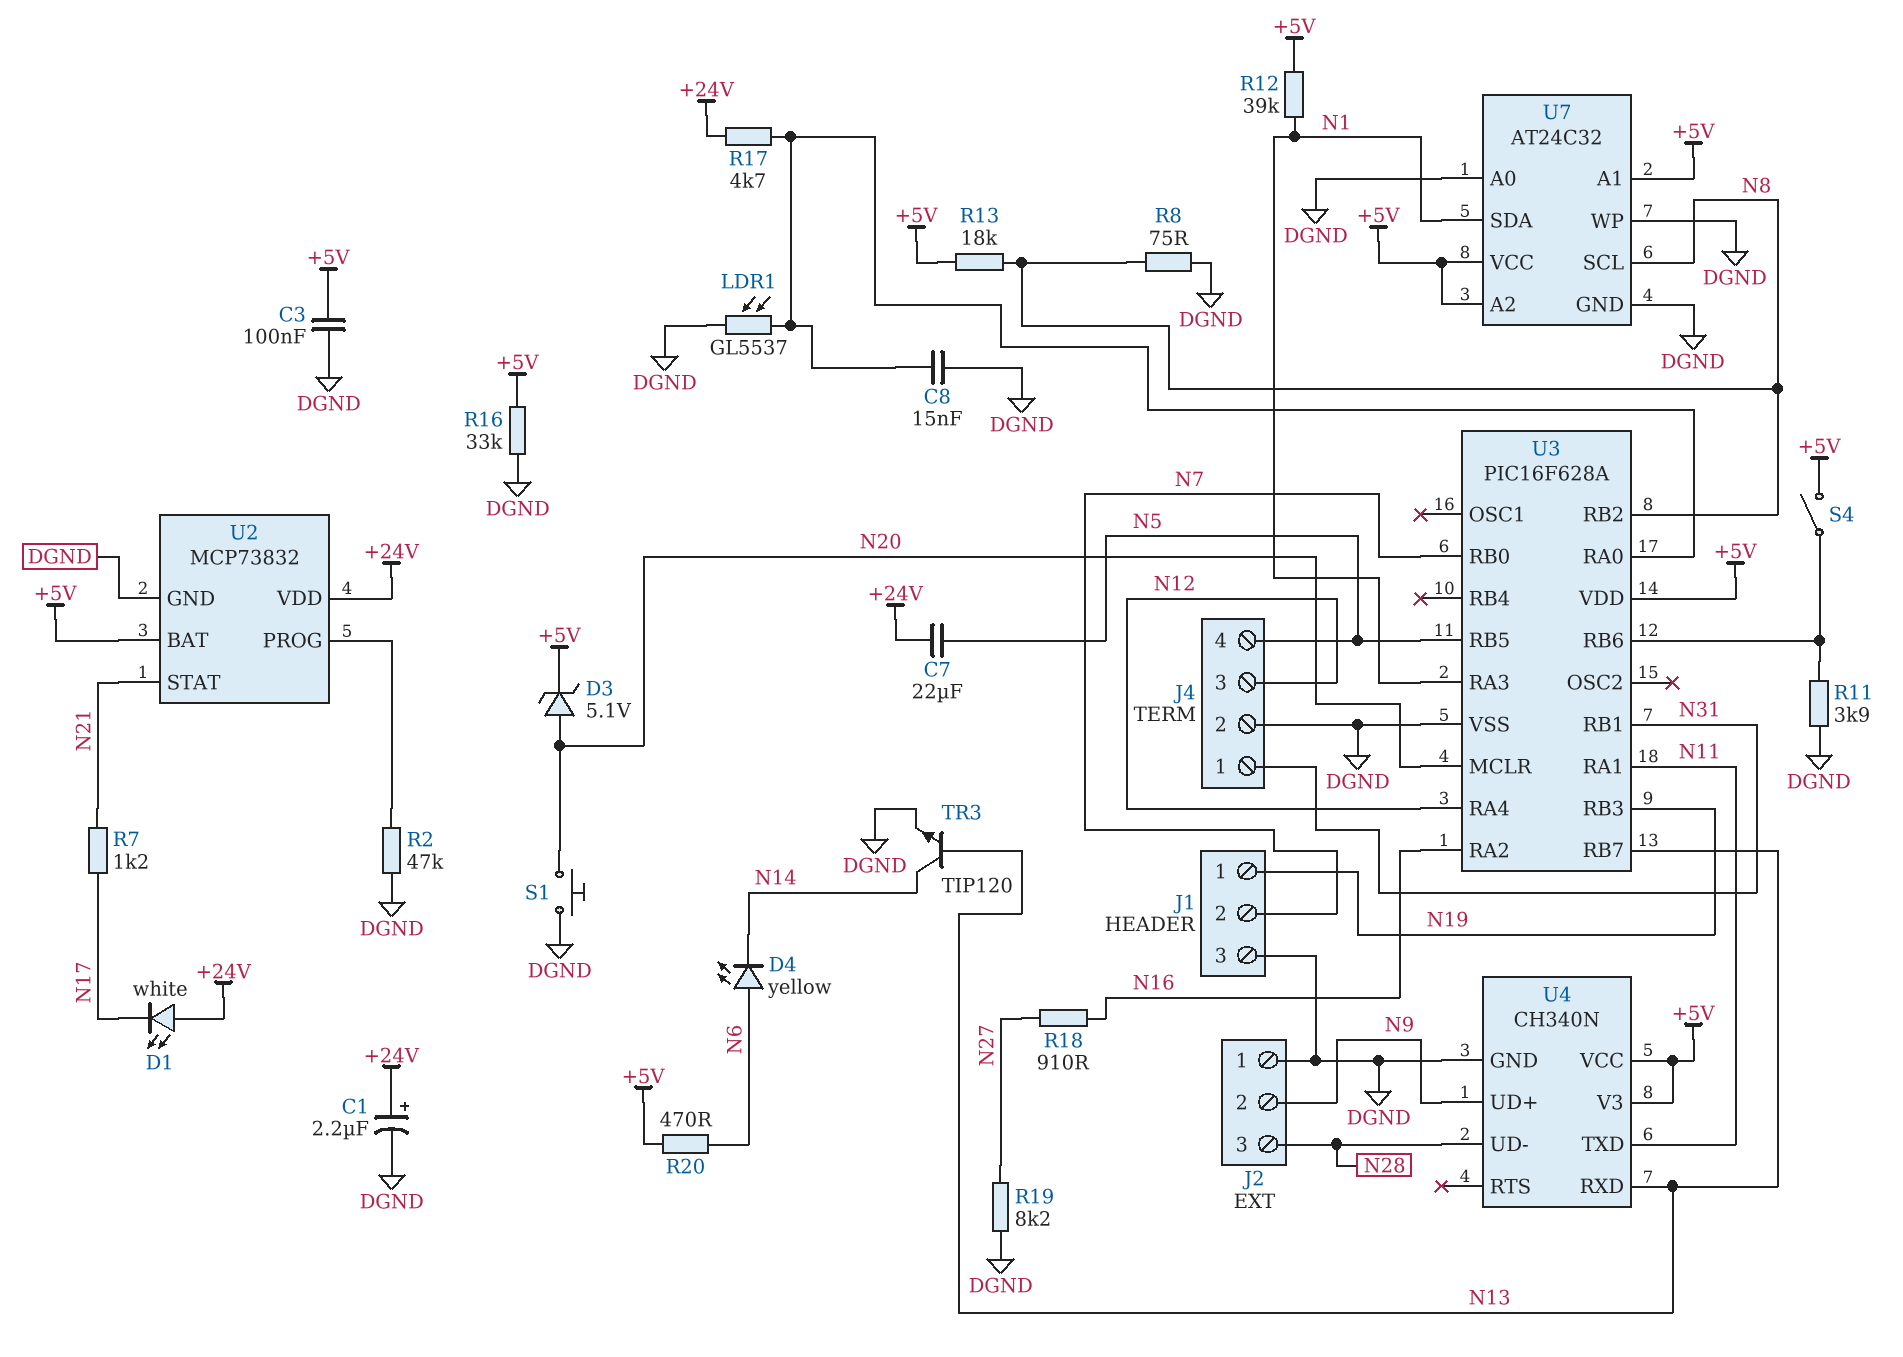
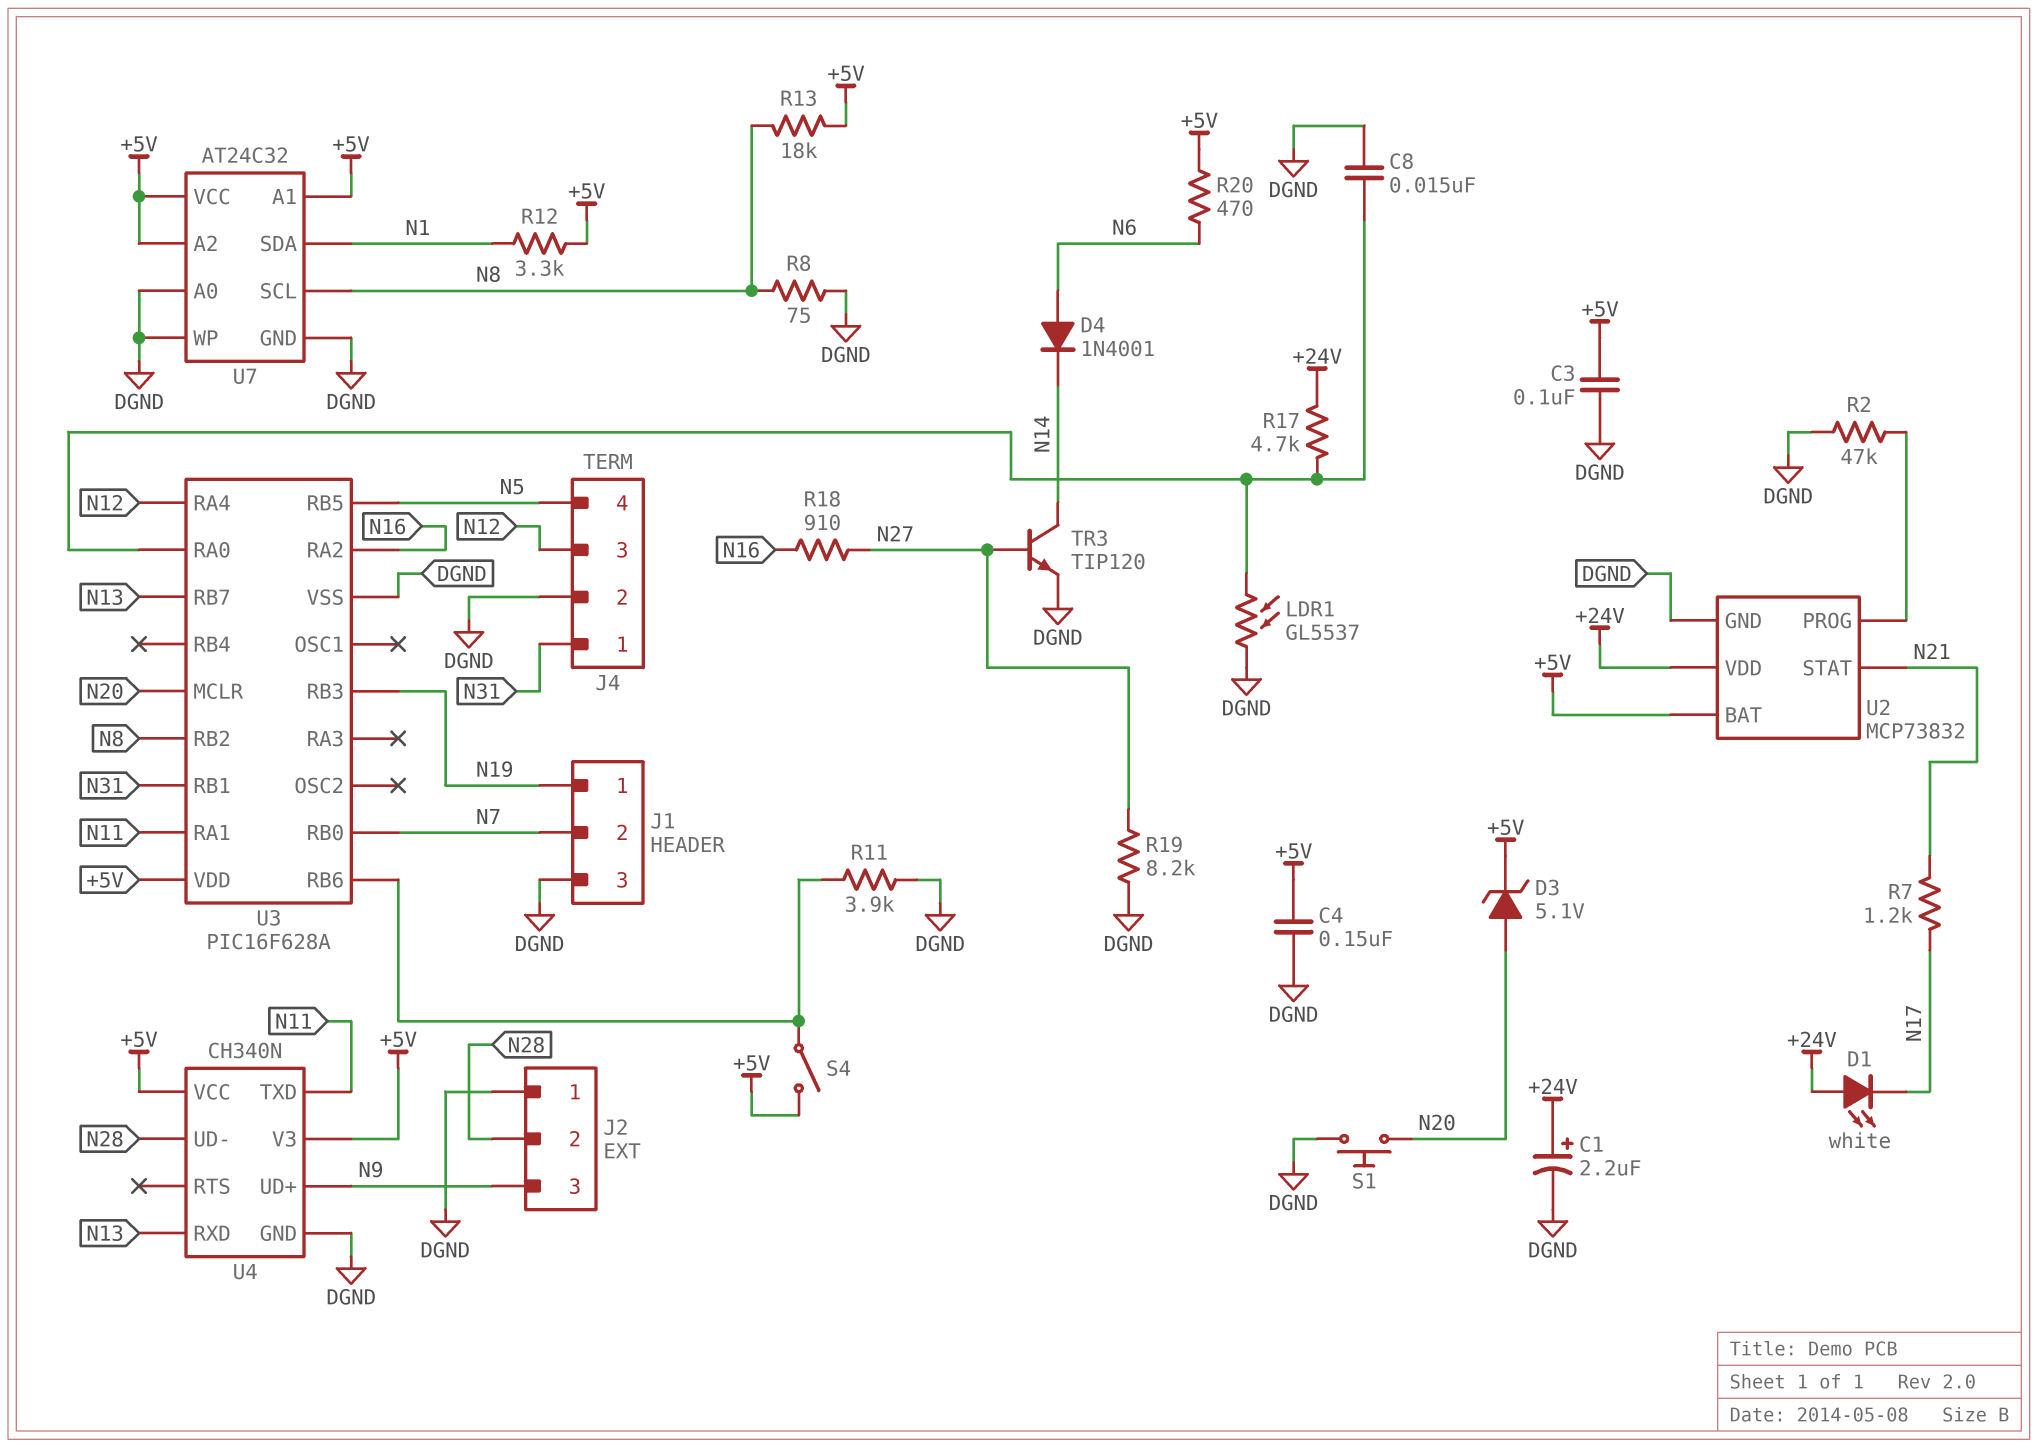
C4: none -> 150nF (+5V, DGND)
C7: 22uF (+24V, N5) -> none
D4: LED yellow (A N6, K N14) -> diode 1N4001 (A N6, K N14)
J2 pin 2: N9 -> N28
J2 pin 3: N28 -> N9
R12: 39k (+5V, N1) -> 3.3k (+5V, N1)
R16: 33k (+5V, DGND) -> none
TR3: NPN TIP120 (B N13, C N14, E DGND) -> NPN TIP120 (B N27, C N14, E DGND)
U3 pin RA3: N1 -> none

